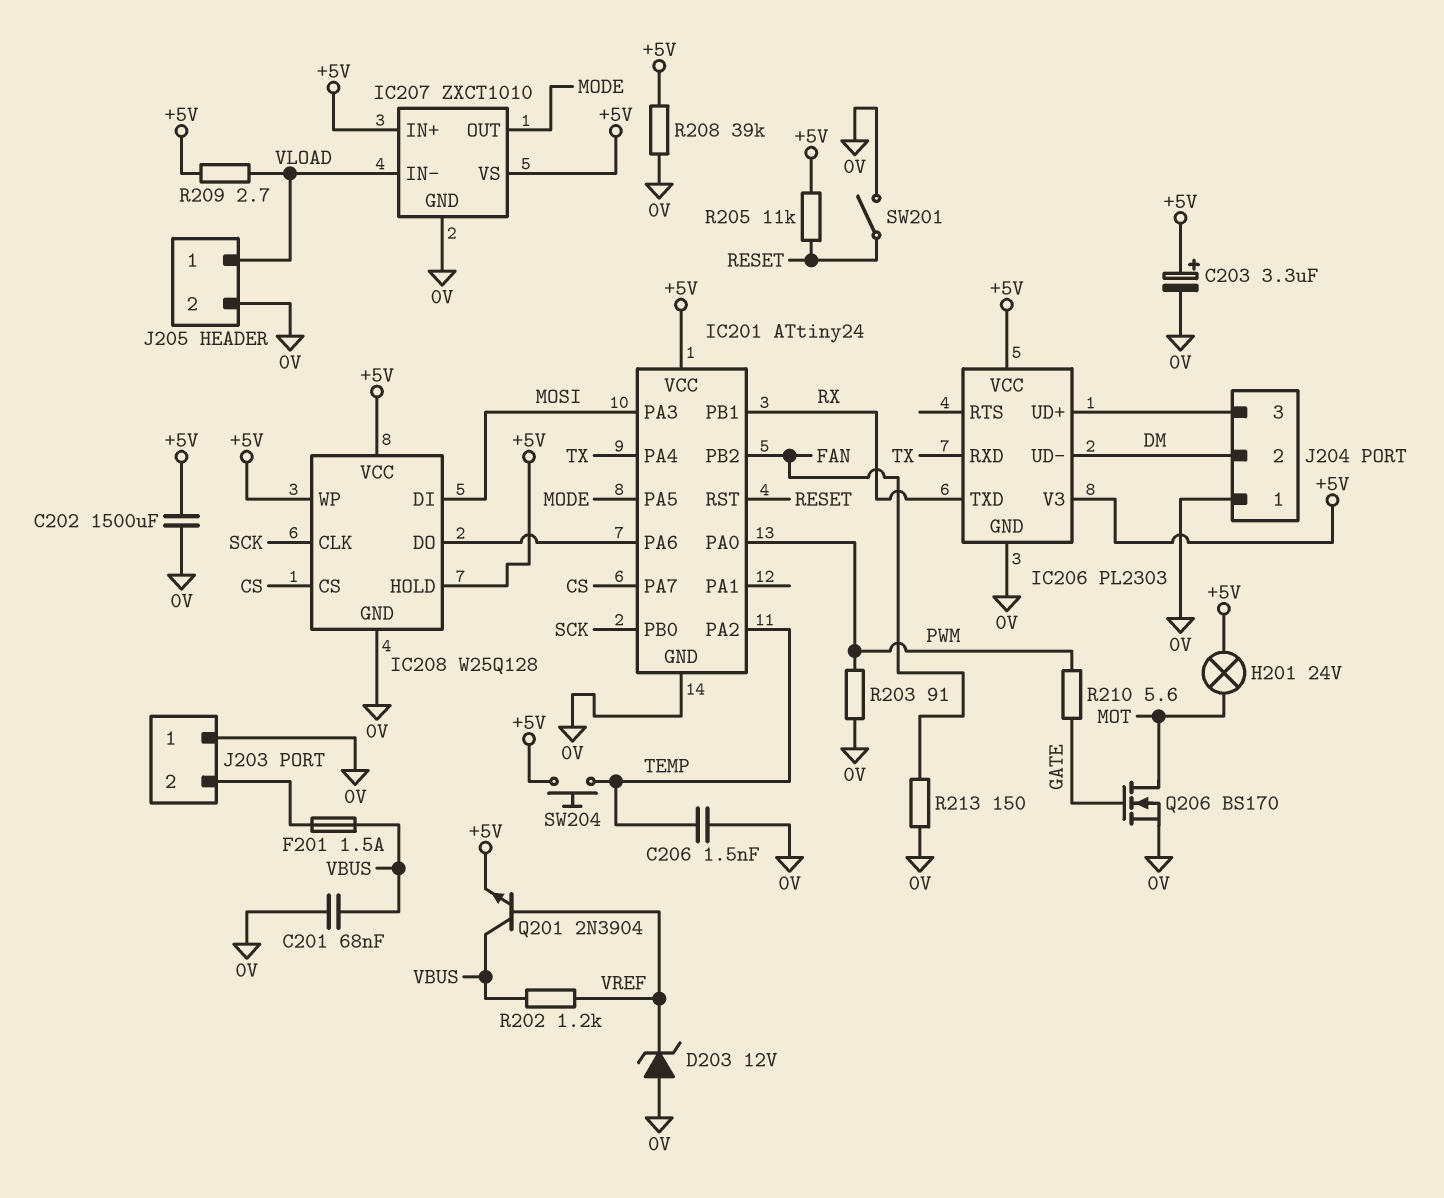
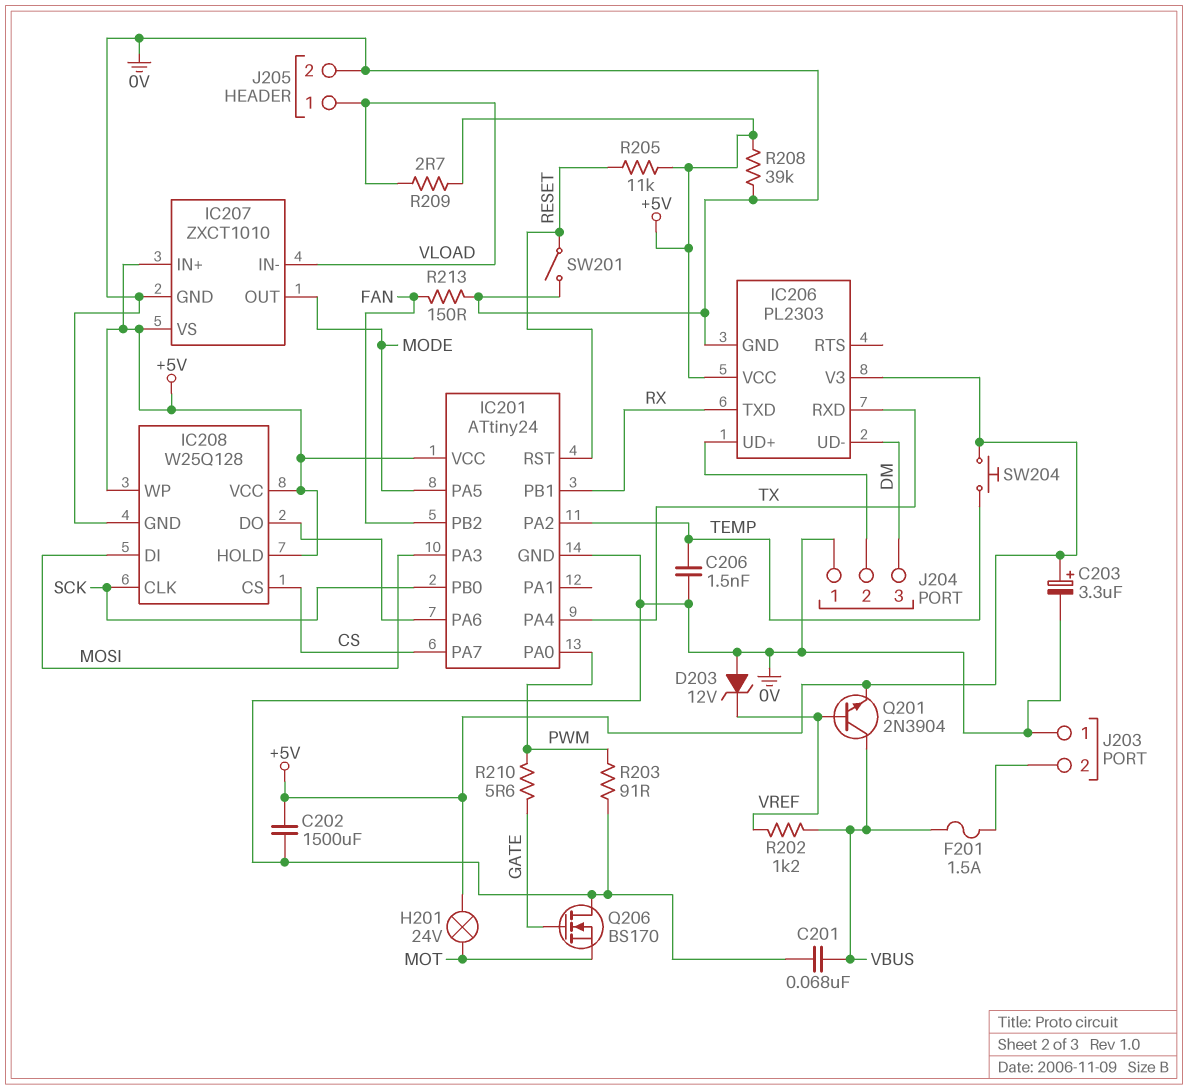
J204 pin 2: DM -> IC206/UD+
J204 pin 3: IC206/UD+ -> DM
Q206: NMOS BS170 (G GATE, D MOT, S 0V) -> NMOS BS170 (G GATE, D 0V, S MOT)

